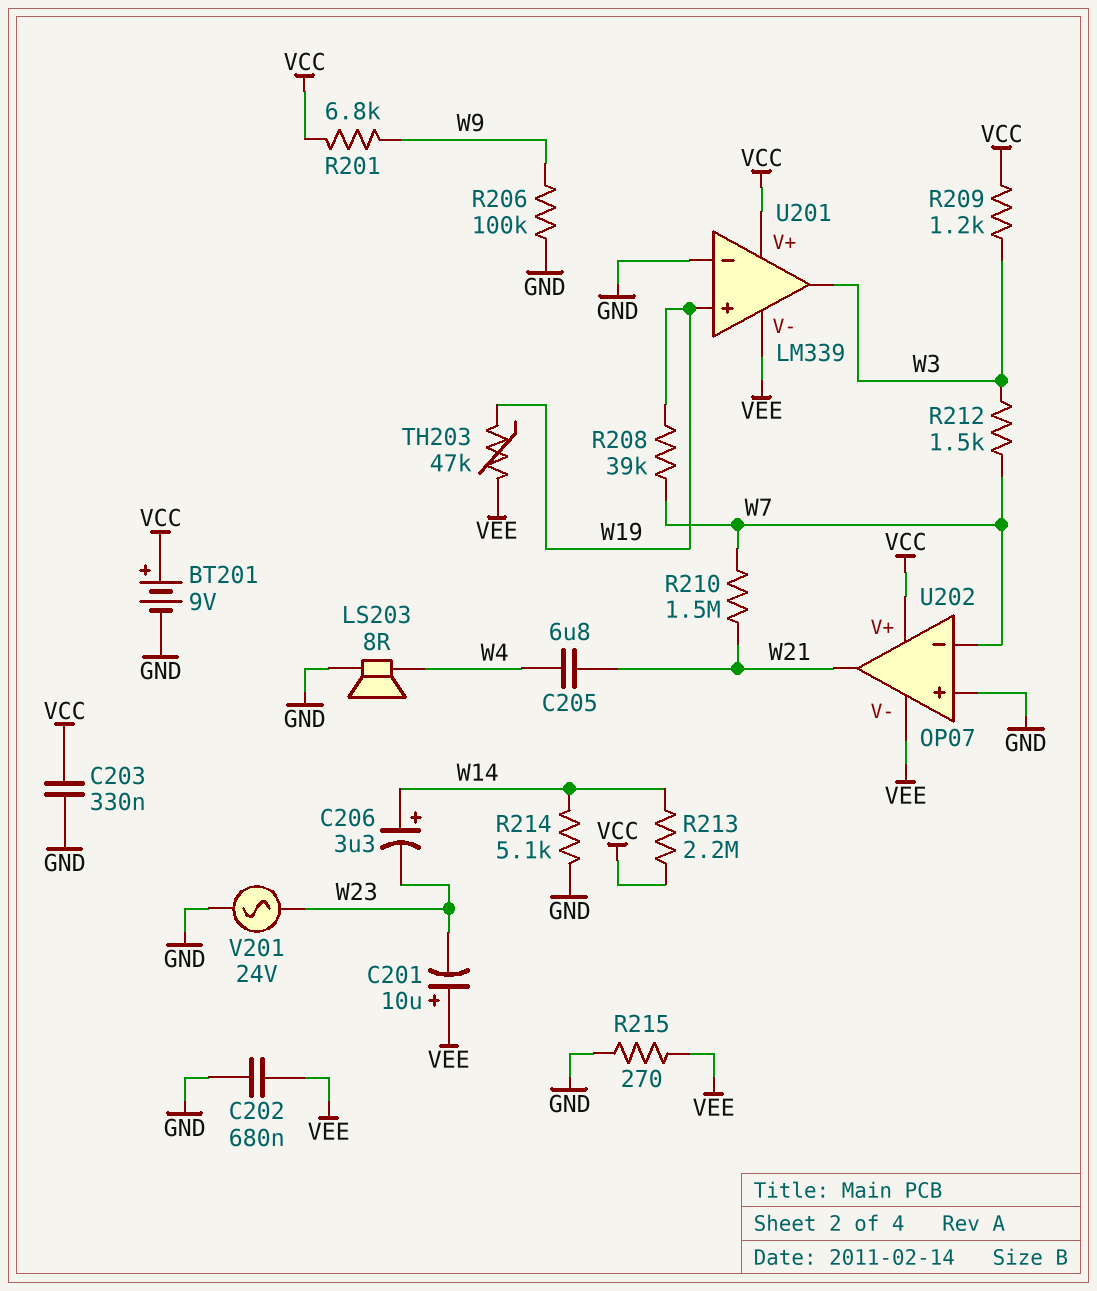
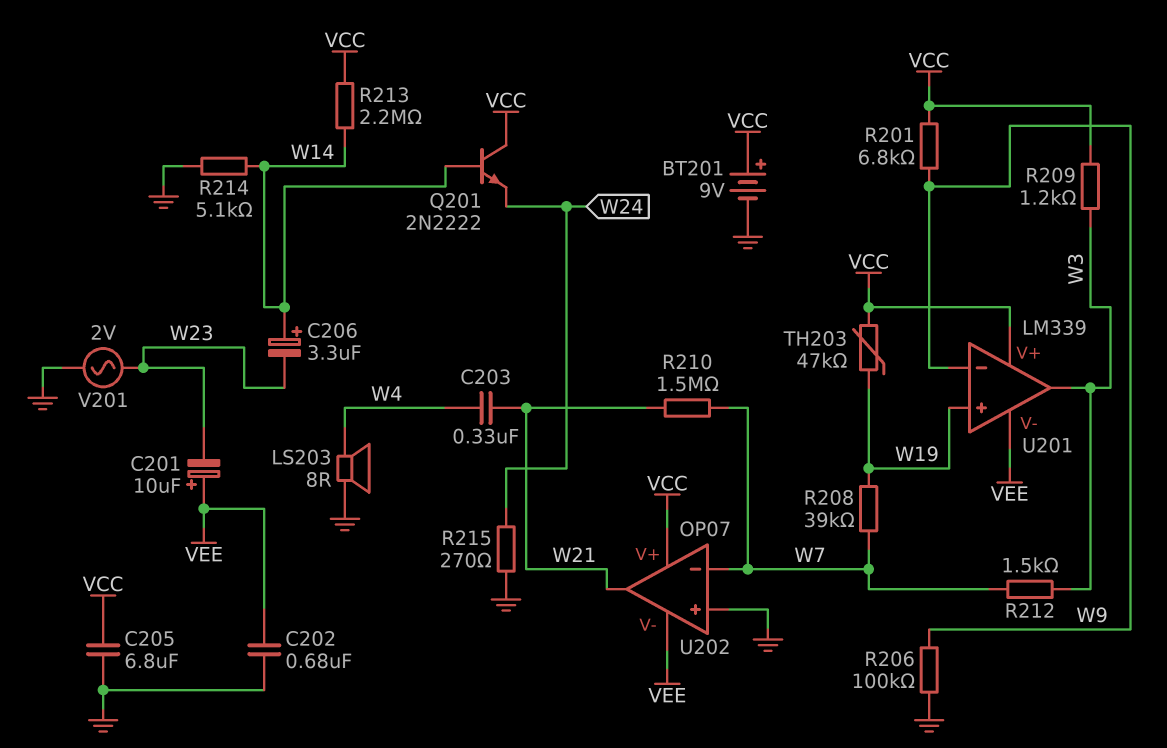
C203: 330nF (GND, VCC) -> 330nF (W4, W21)
C205: 6.8uF (W4, W21) -> 6.8uF (GND, VCC)
Q201: none -> NPN 2N2222 (B W14, C VCC, E W24)
R215: 270 (GND, VEE) -> 270 (GND, W24)
TH203: 47k (VEE, W19) -> 47k (VCC, W19)
U201 pin in-: GND -> W9
V201: AC 24V (GND, W23) -> AC 2V (GND, W23)

